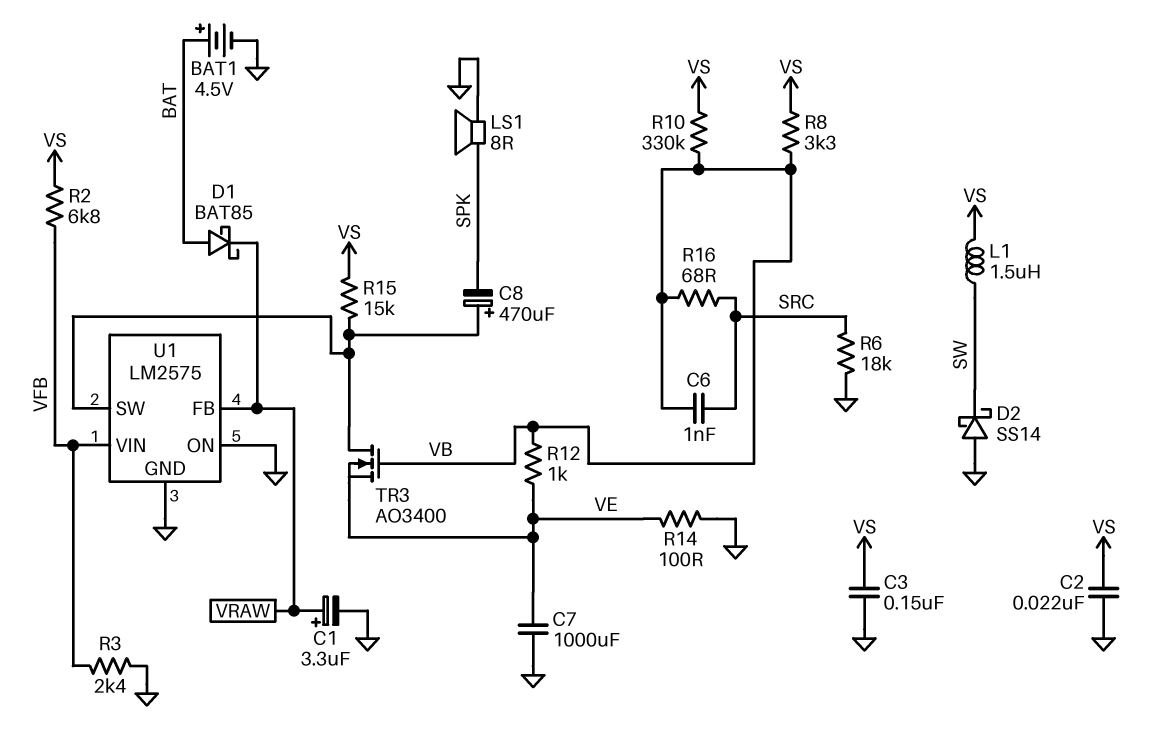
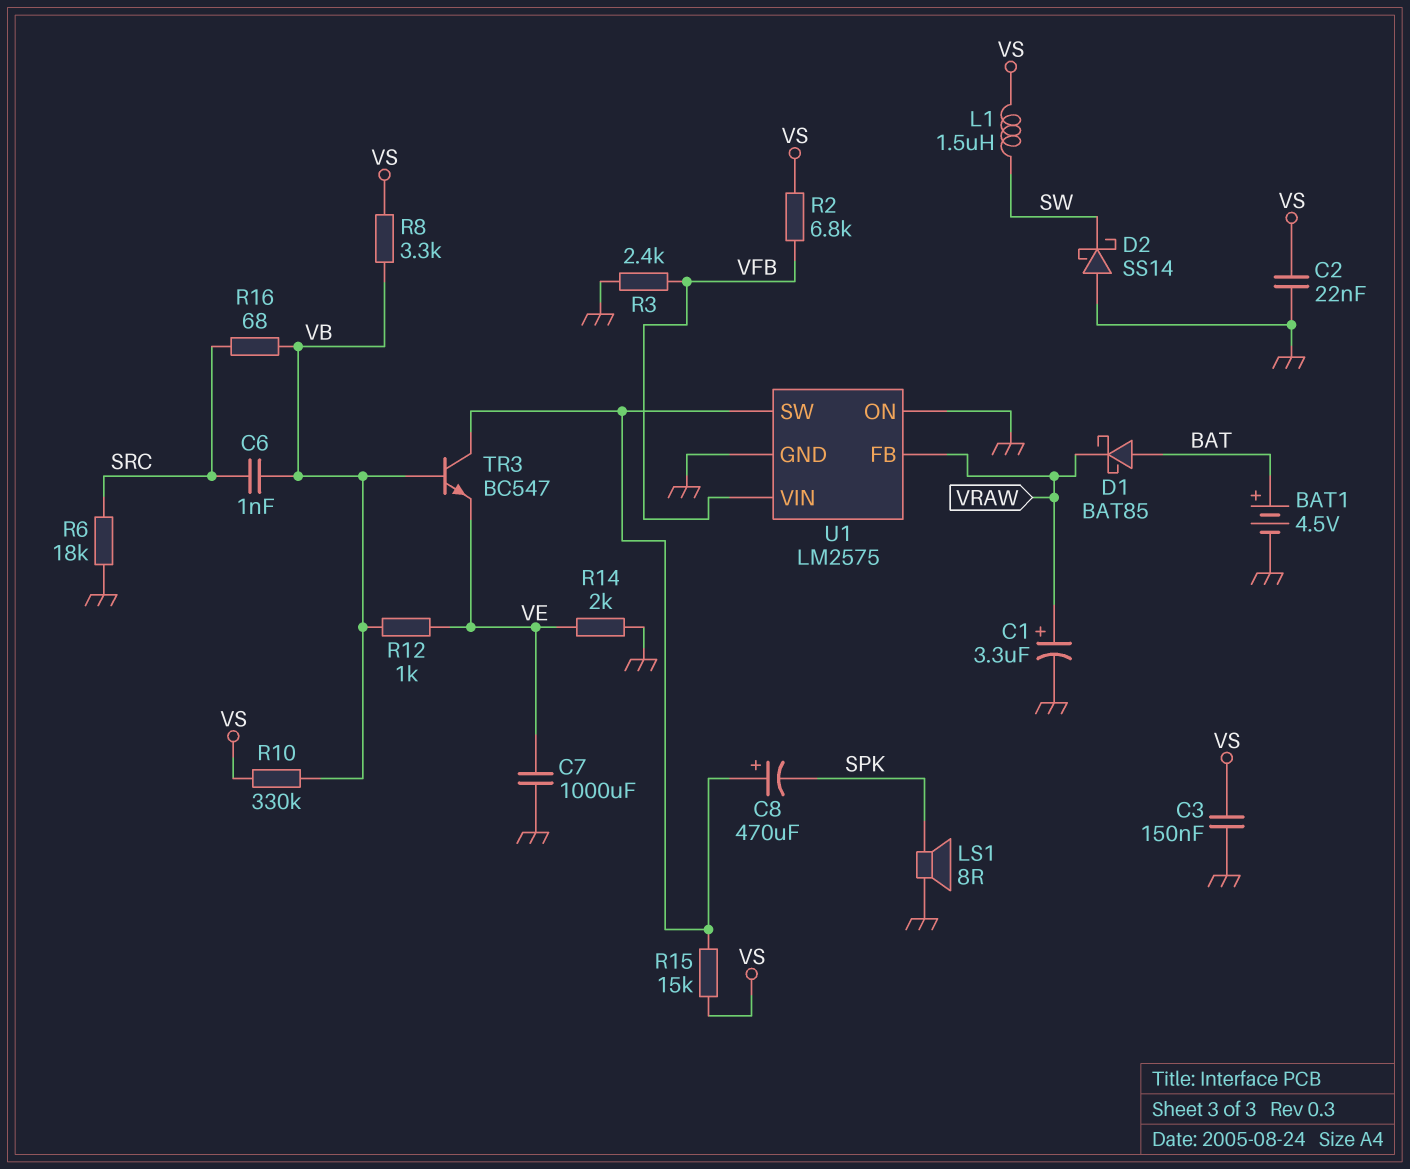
R14: 100 (GND, VE) -> 2k (GND, VE)
TR3: NMOS AO3400 (G VB, D U1/SW, S VE) -> NPN BC547 (B VB, C U1/SW, E VE)

